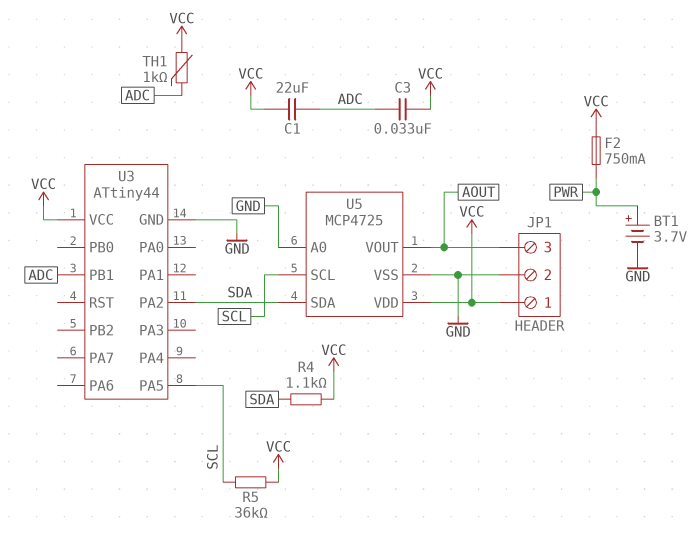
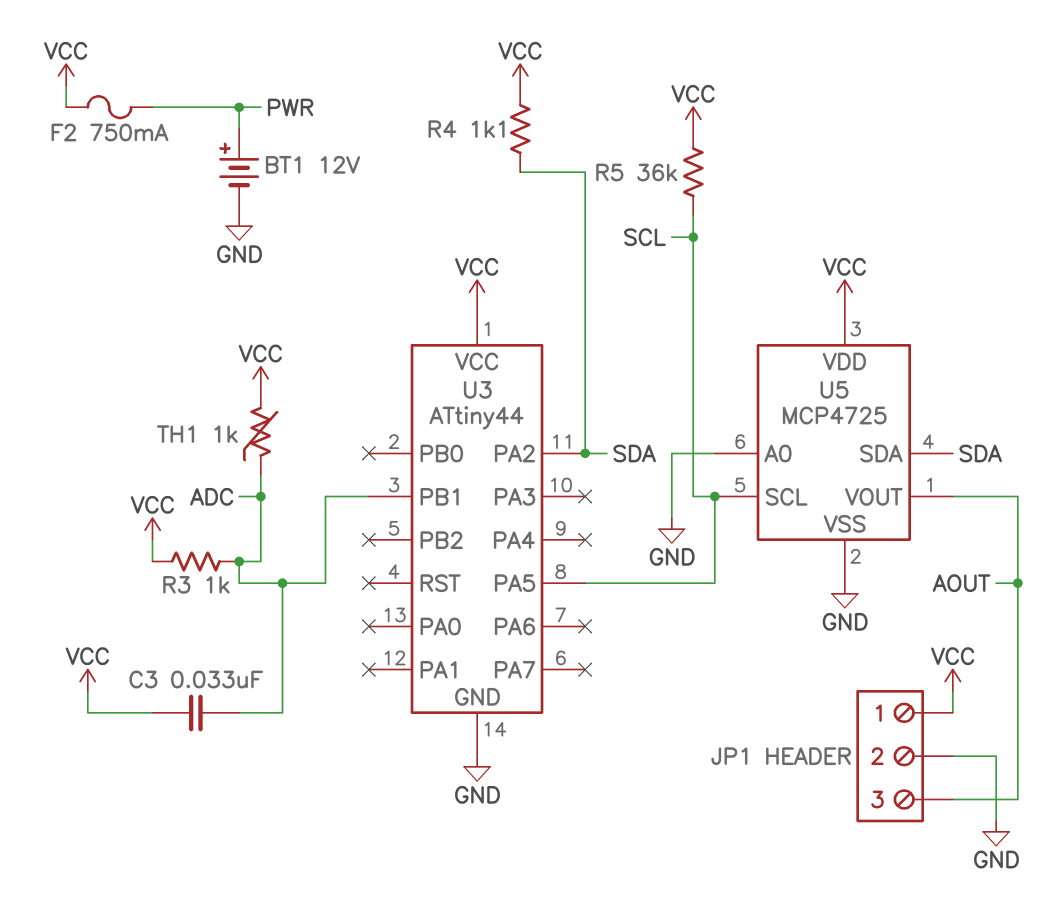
BT1: 3.7V (plus PWR, minus GND) -> 12V (plus PWR, minus GND)
C1: 22uF (ADC, VCC) -> none
R3: none -> 1k (ADC, VCC)

